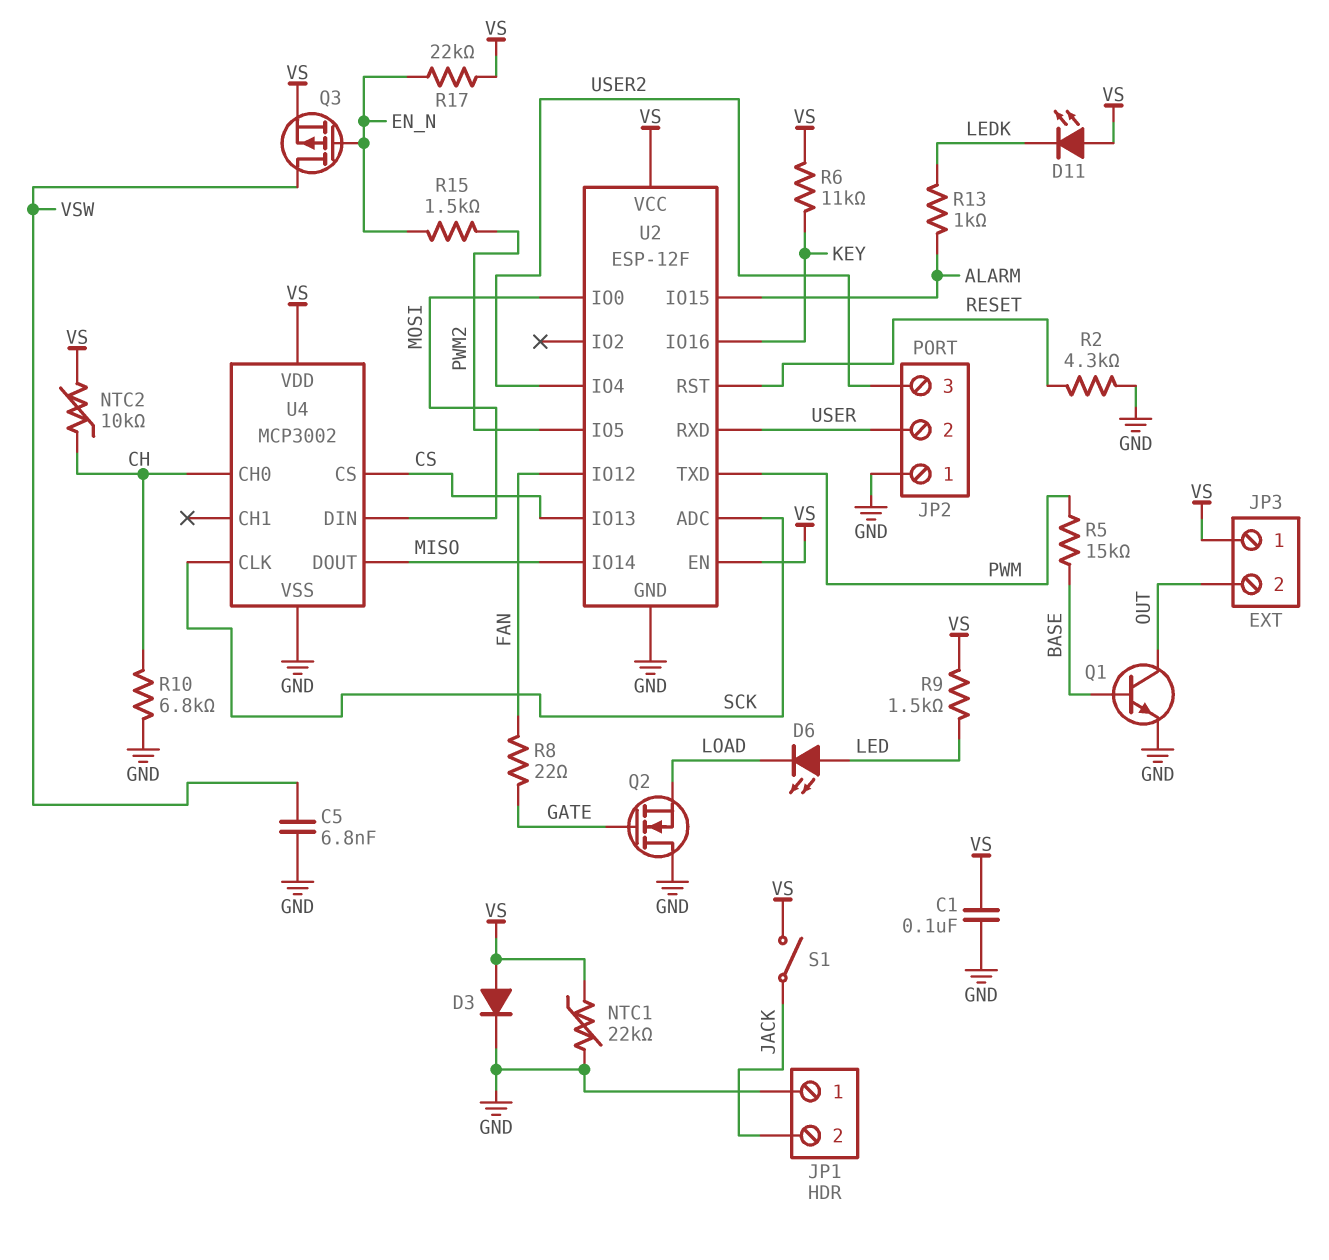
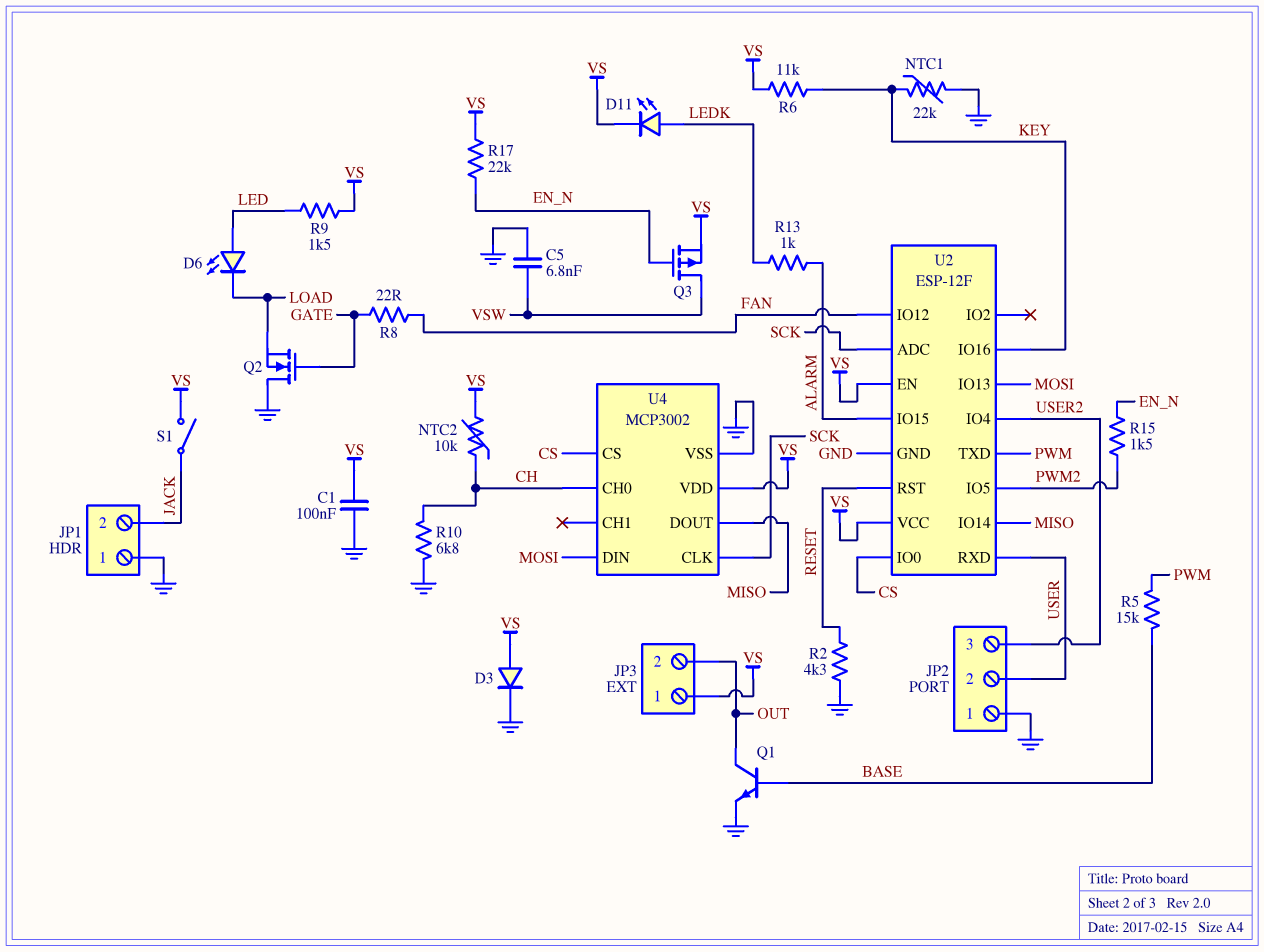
D11: LED (A VS, K LEDK) -> LED (A LEDK, K VS)
NTC1: 22k (GND, VS) -> 22k (GND, KEY)
U2 pin IO0: MOSI -> CS
U2 pin IO13: CS -> MOSI

